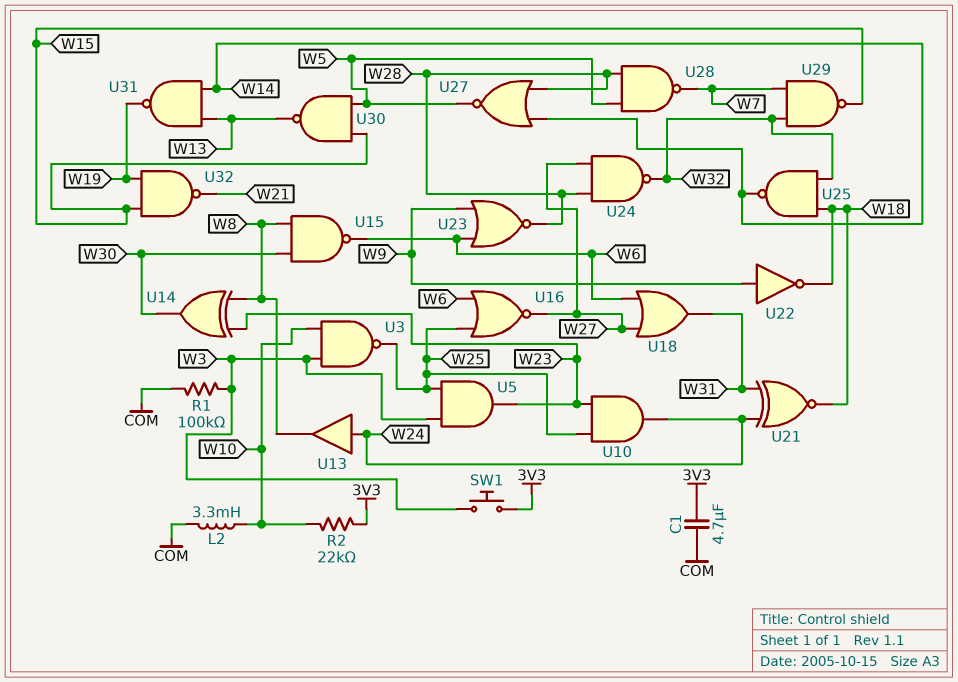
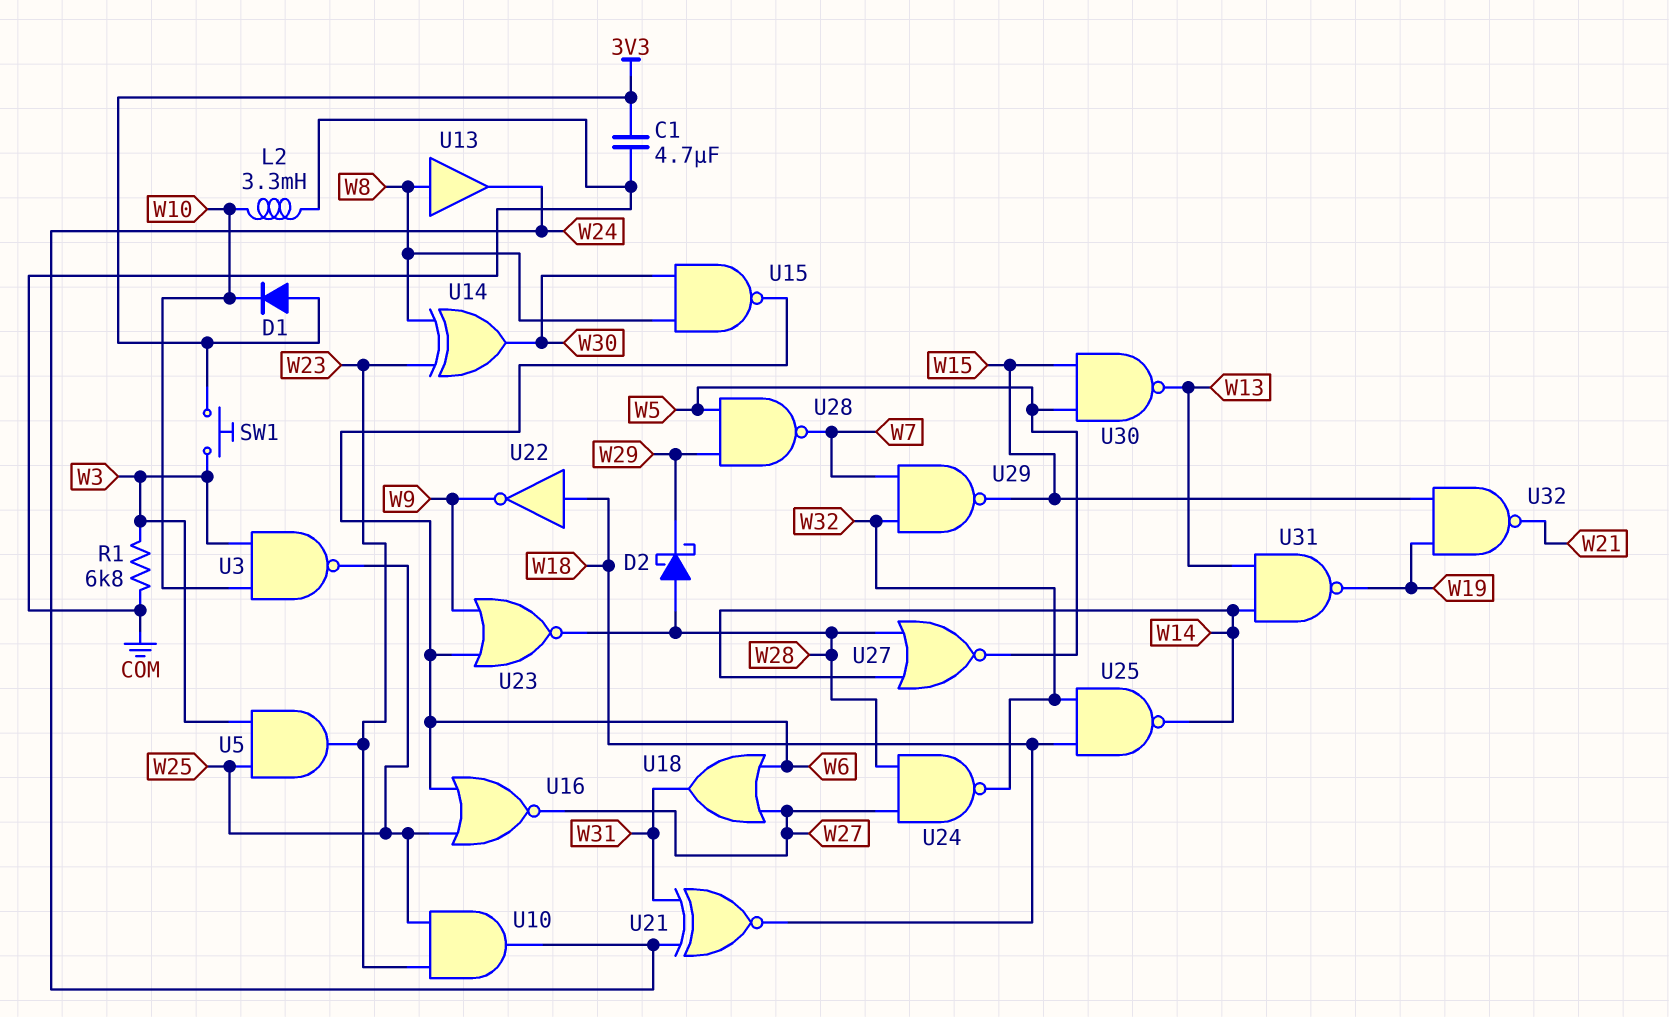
D1: none -> diode (A 3V3, K W10)
D2: none -> schottky (A W28, K W29)
R1: 100k (COM, W3) -> 6.8k (COM, W3)
R2: 22k (3V3, W10) -> none
U13: buffer (in W24, out W8) -> buffer (in W8, out W24)
U22: NOT (in W9, out W18) -> NOT (in W18, out W9)
U28: NAND (in W5, in W28, out W7) -> NAND (in W5, in W29, out W7)

